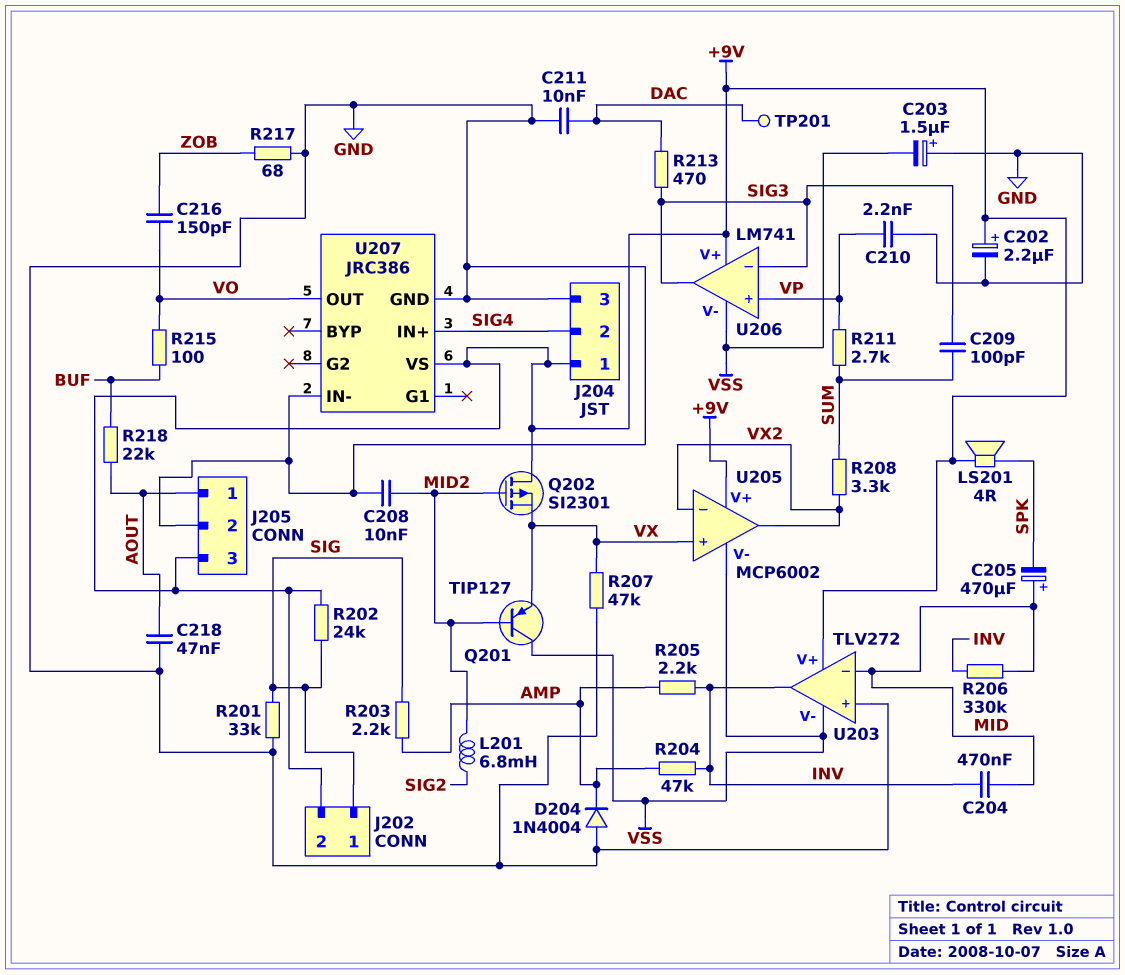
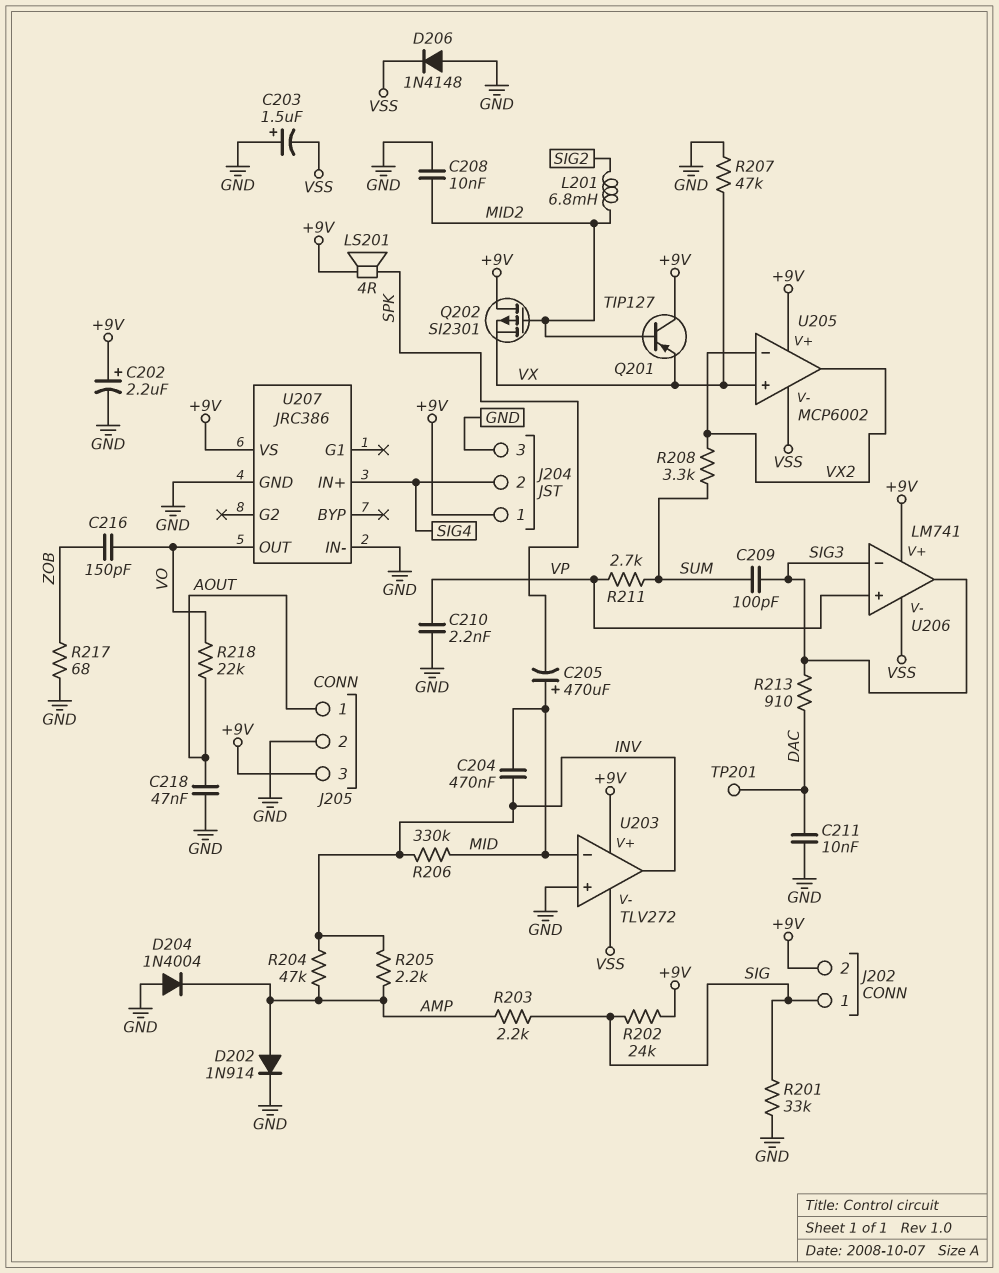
D202: none -> diode 1N914 (A AMP, K GND)
D206: none -> diode 1N4148 (A GND, K VSS)
Q201: PNP TIP127 (B MID2, C VSS, E VX) -> PNP TIP127 (B MID2, C +9V, E VX)
R213: 470 (DAC, SIG3) -> 910 (DAC, SIG3)
R215: 100 (BUF, VO) -> none
R218: 22k (AOUT, BUF) -> 22k (AOUT, VO)

